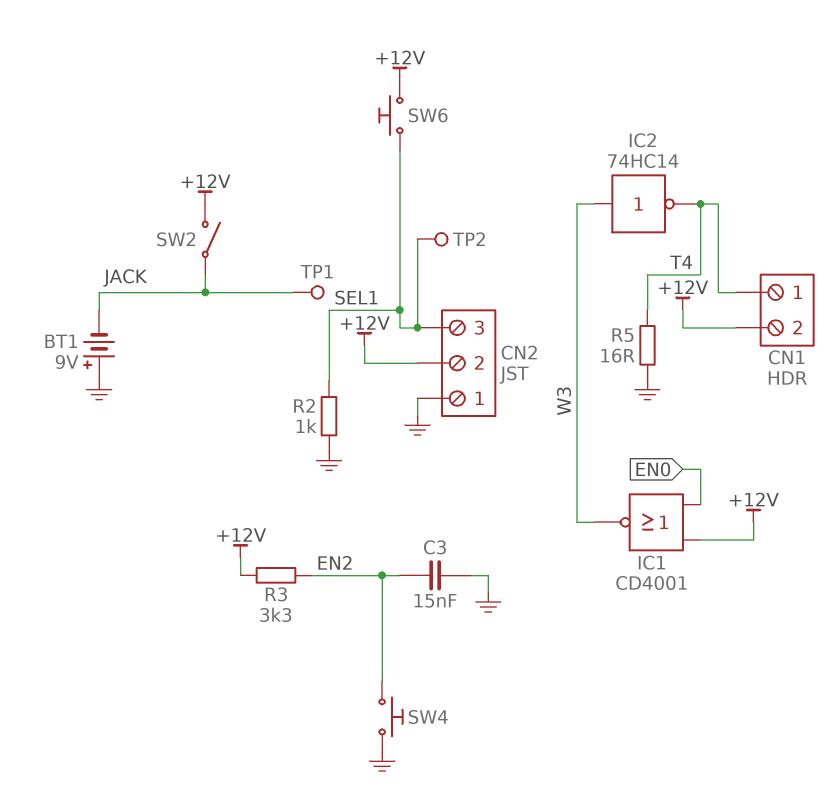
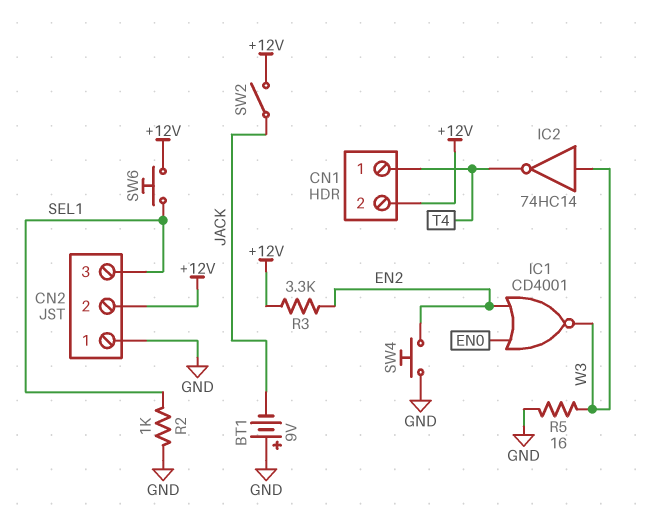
C3: 15nF (EN2, GND) -> none
IC1: NOR CD4001 (in +12V, in EN0, out W3) -> NOR CD4001 (in EN0, in EN2, out W3)
R5: 16 (GND, T4) -> 16 (GND, W3)
TP1: test point (JACK) -> none
TP2: test point (SEL1) -> none

